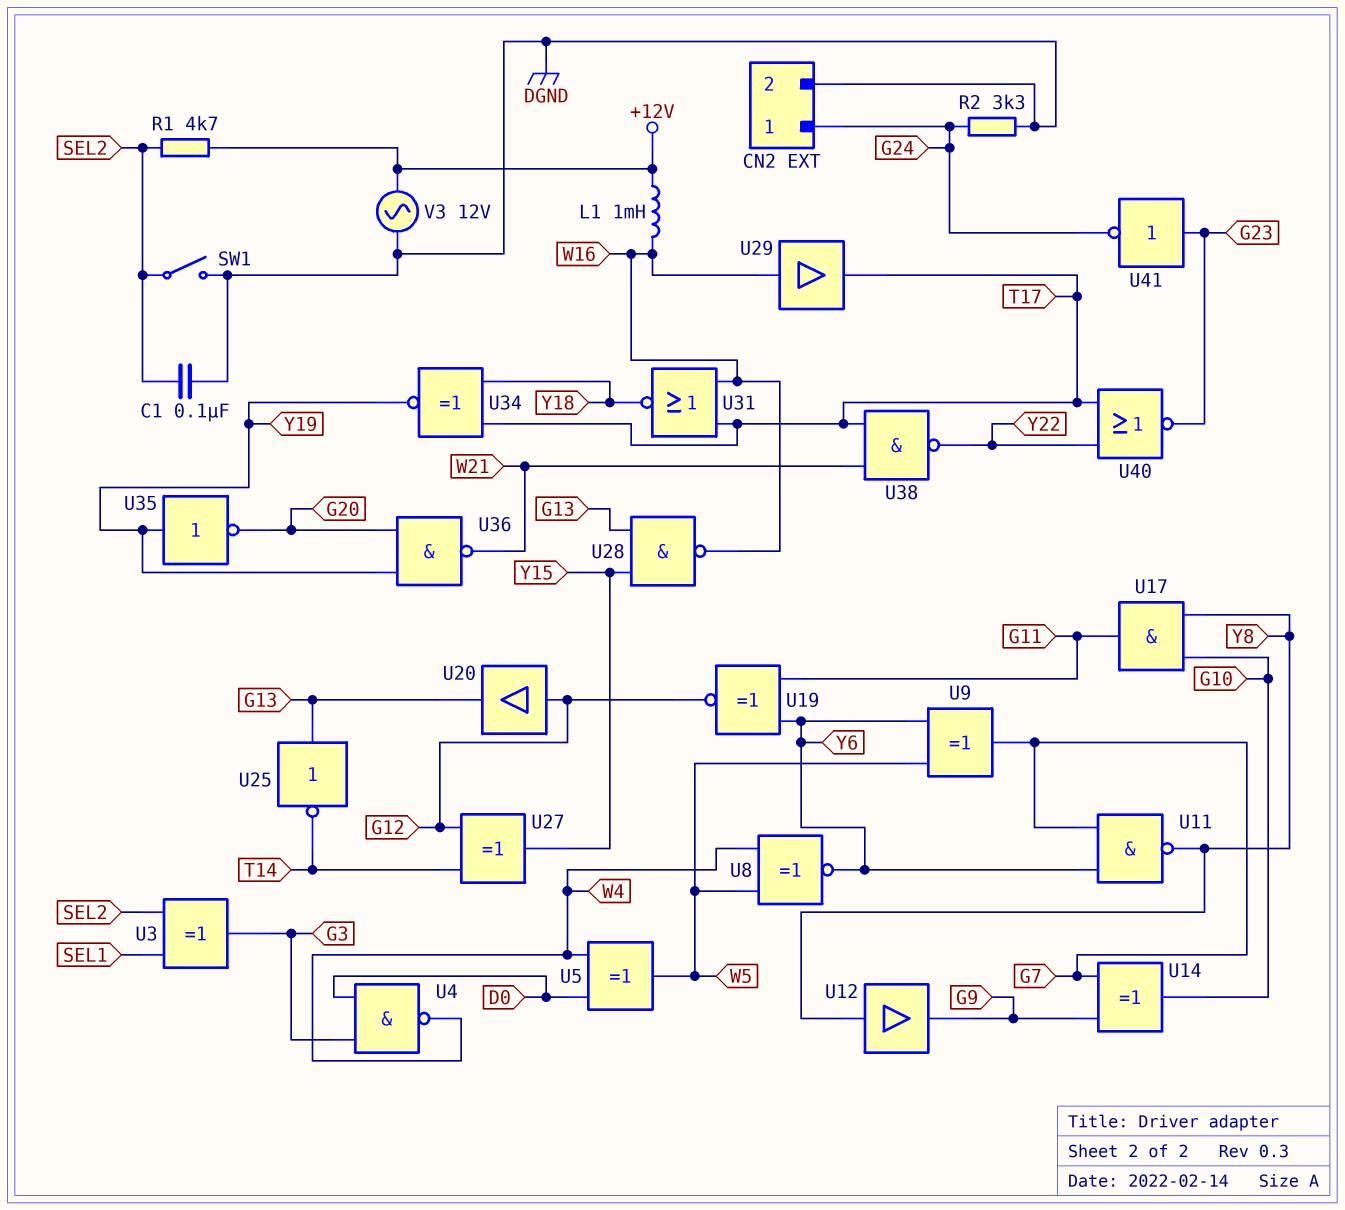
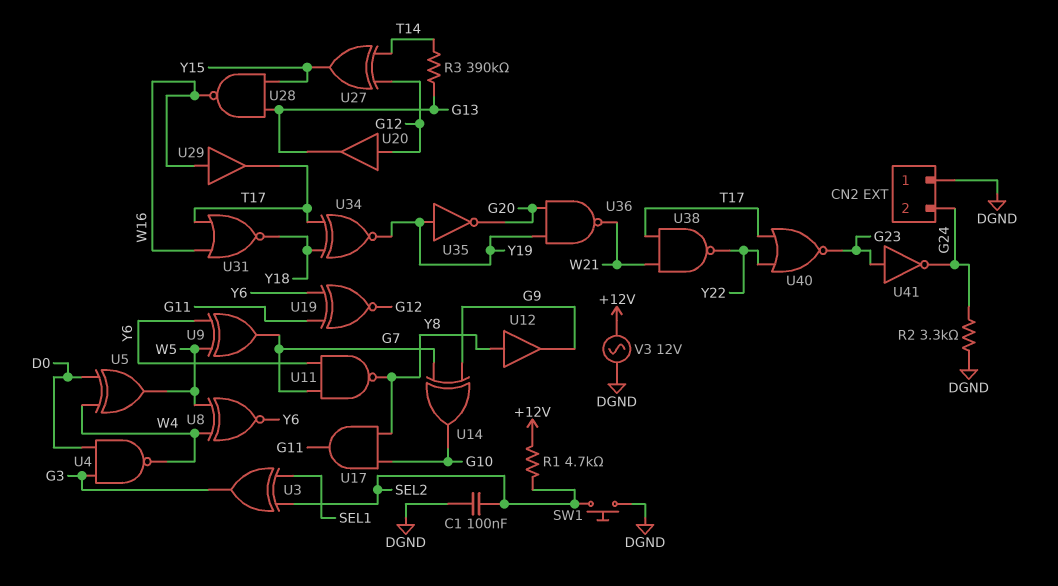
CN2 pin 1: G24 -> DGND
CN2 pin 2: DGND -> G24
L1: 1mH (+12V, W16) -> none
R3: none -> 390k (G13, T14)
SW1: switch (DGND, SEL2) -> button (DGND, SEL2)
U25: NOT (in G13, out T14) -> none

